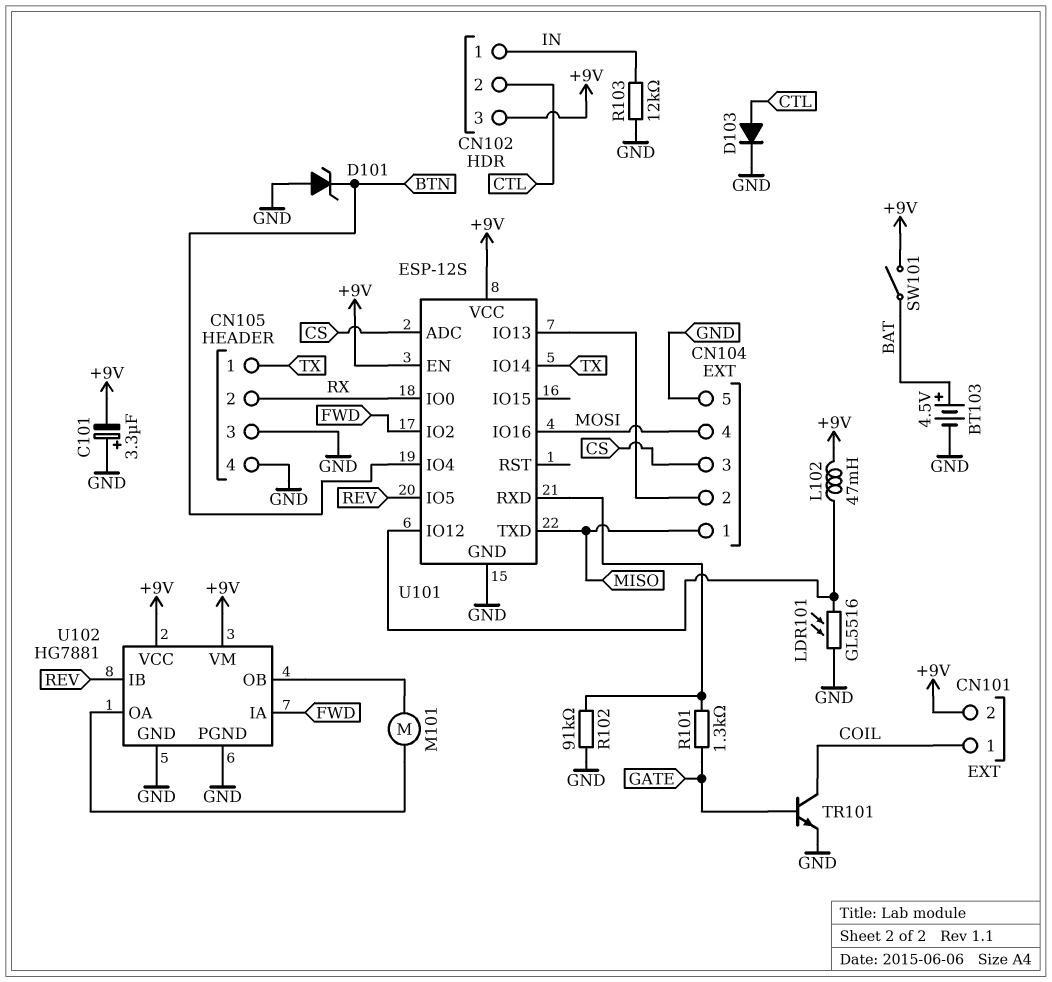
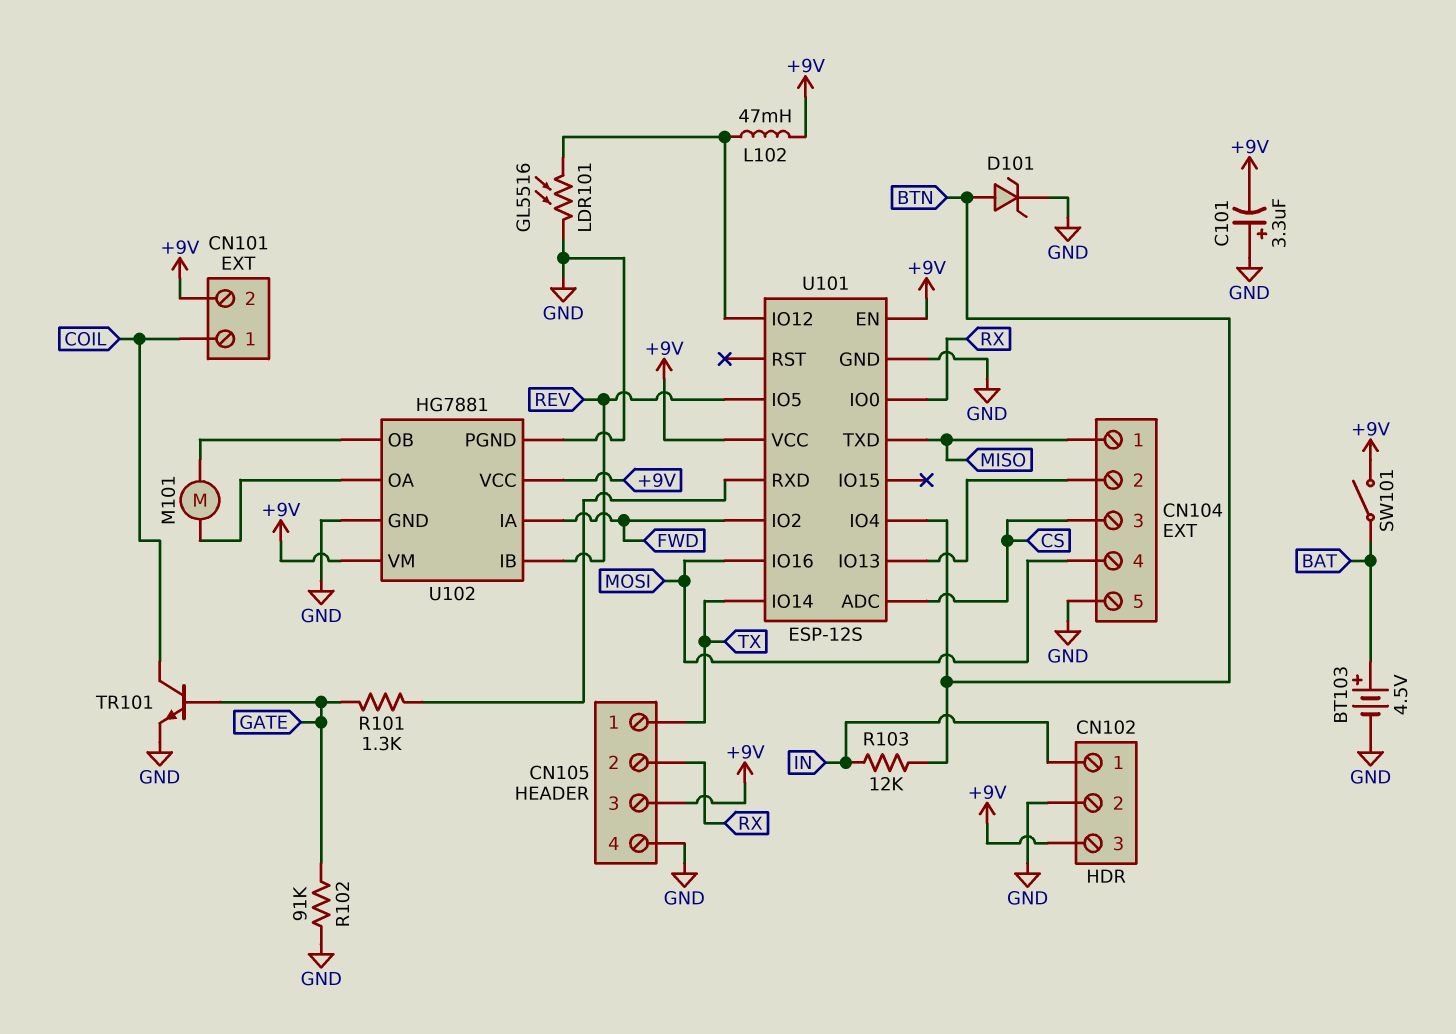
CN102 pin 2: CTL -> GND
CN105 pin 3: GND -> +9V
D101: zener (A GND, K BTN) -> zener (A BTN, K GND)
D103: diode (A CTL, K GND) -> none
R102: 91k (GND, U101/RXD) -> 91k (GATE, GND)
R103: 12k (GND, IN) -> 12k (BTN, IN)

